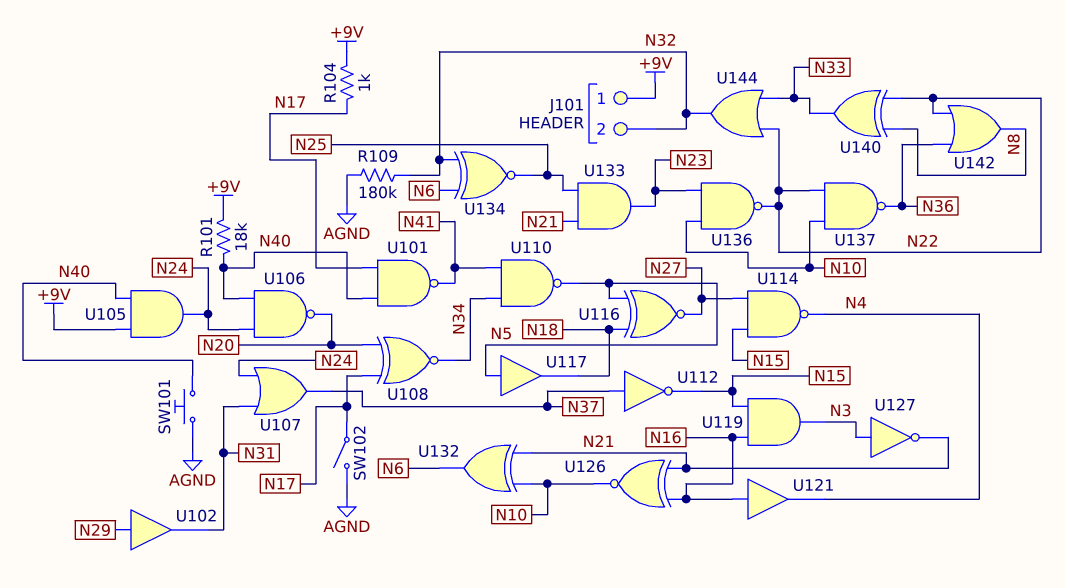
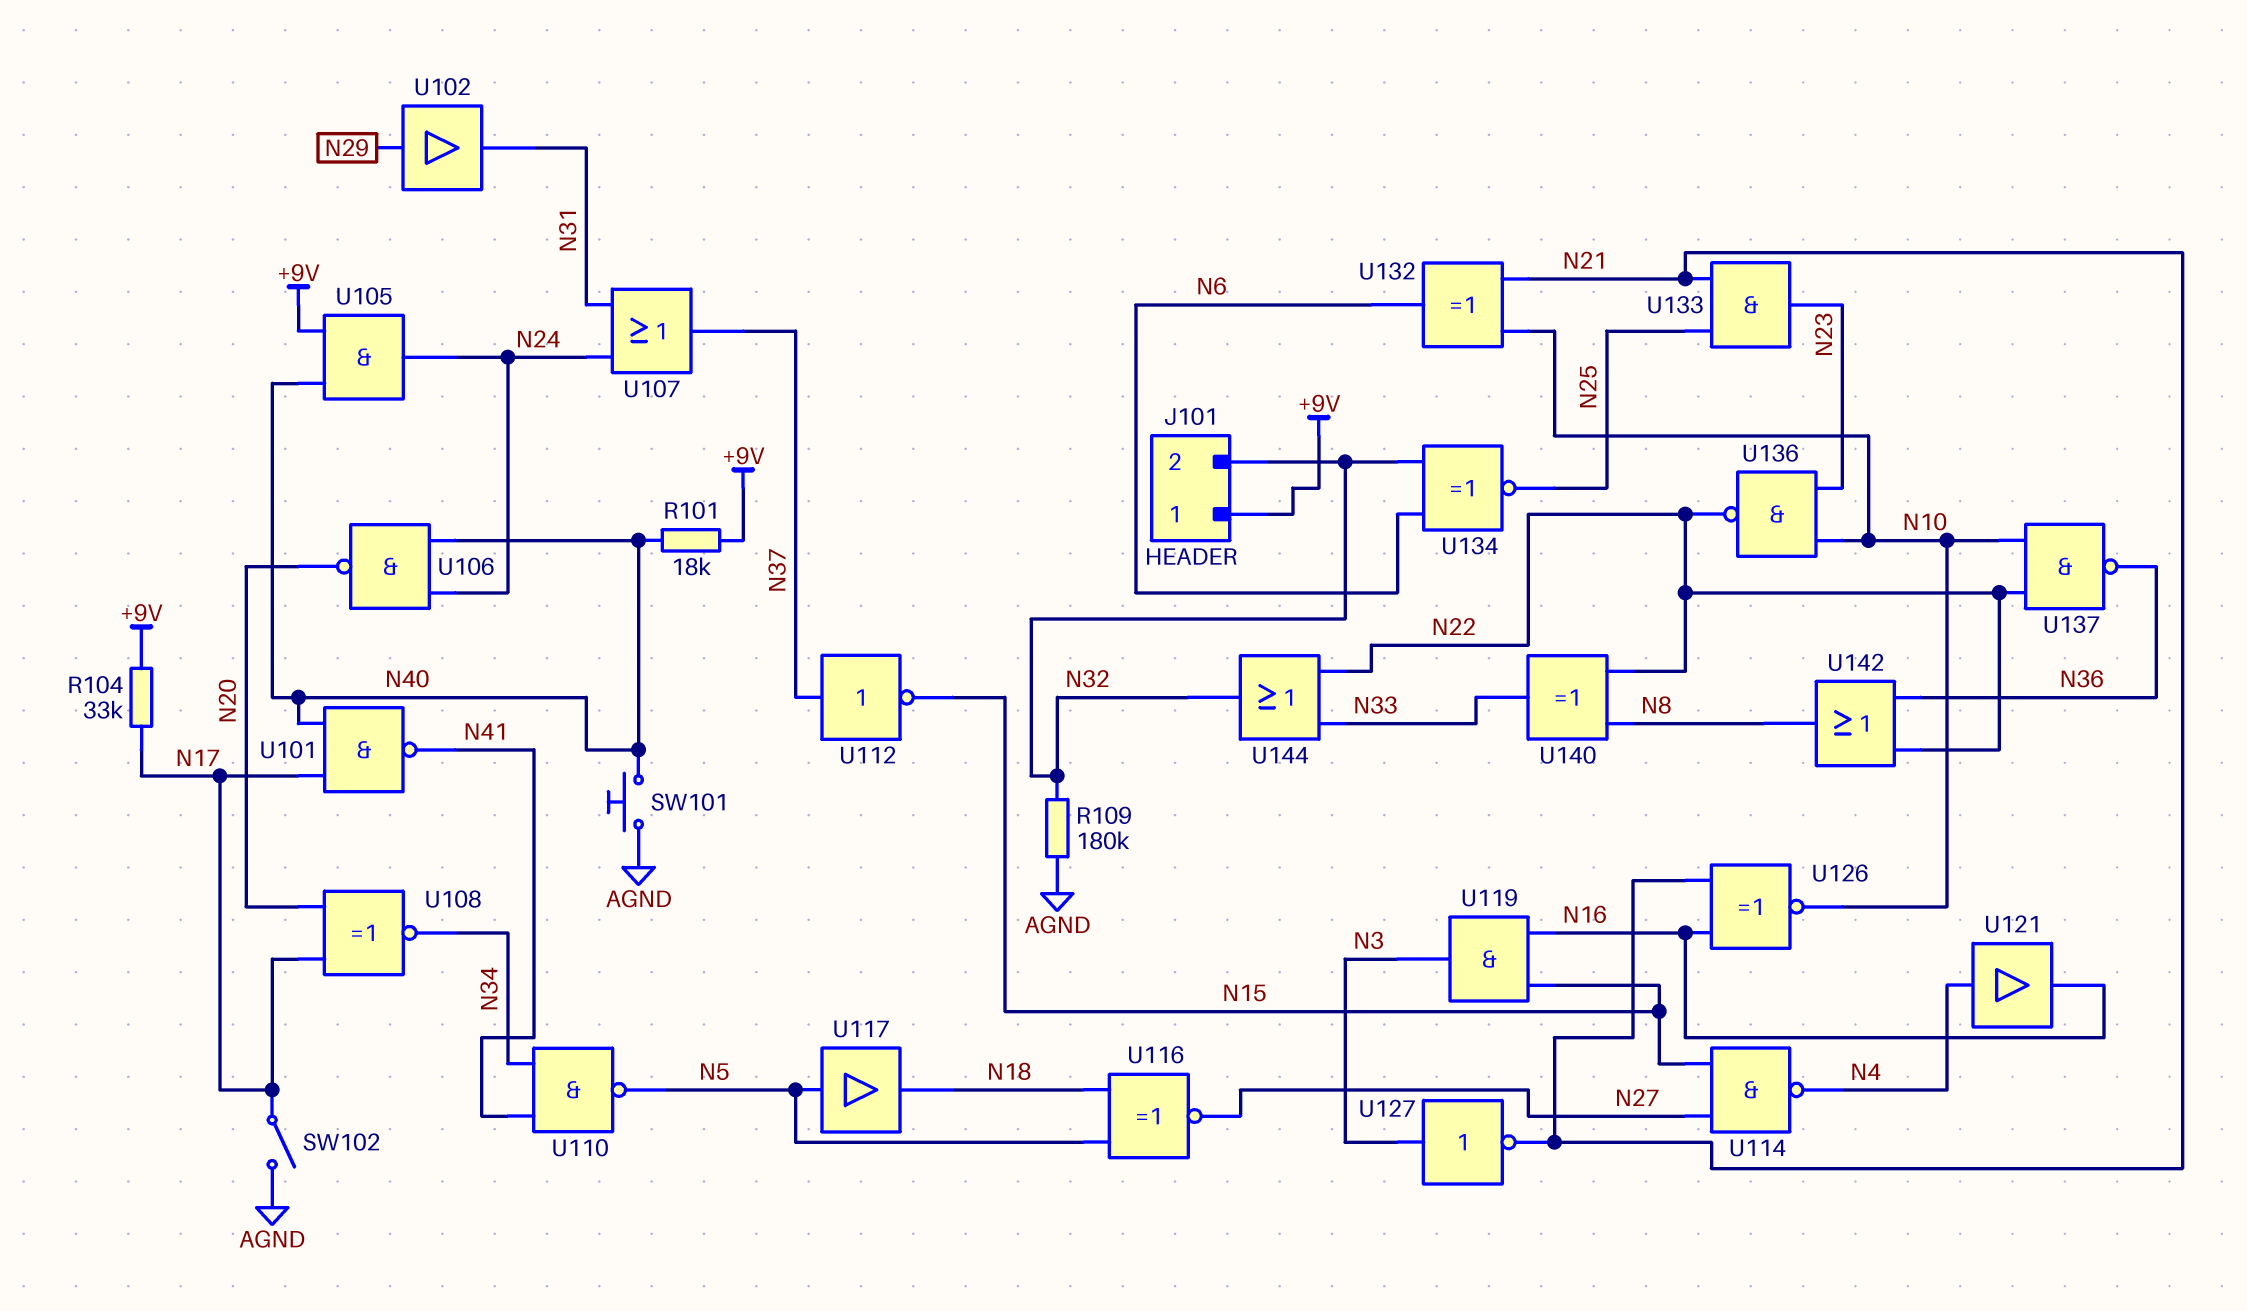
R104: 1k (+9V, N17) -> 33k (+9V, N17)
U121: buffer (in N16, out N4) -> buffer (in N4, out N16)

